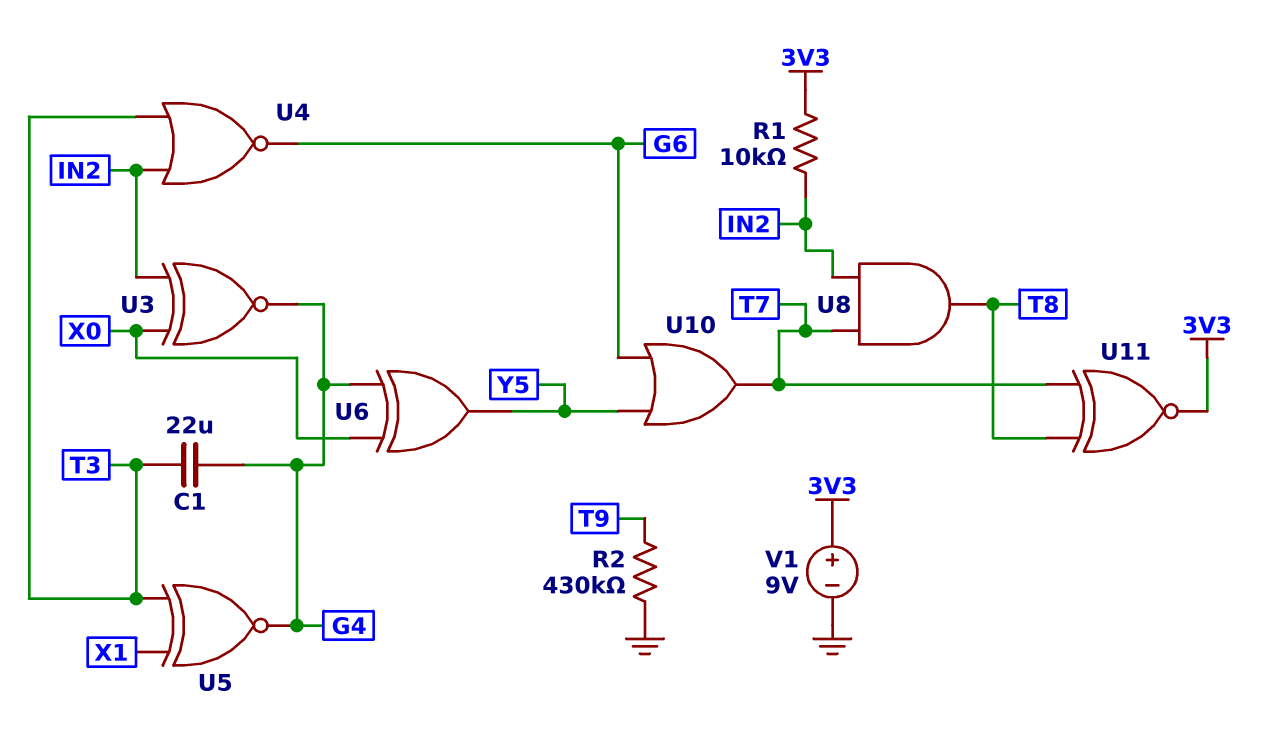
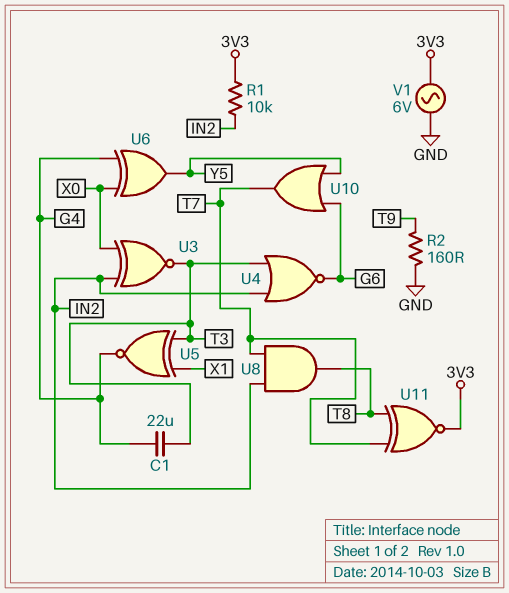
R2: 430k (GND, T9) -> 160 (GND, T9)
U3: XNOR (in IN2, in X0, out G4) -> XNOR (in IN2, in X0, out T3)
V1: 9V (plus 3V3, minus GND) -> AC 6V (3V3, GND)

